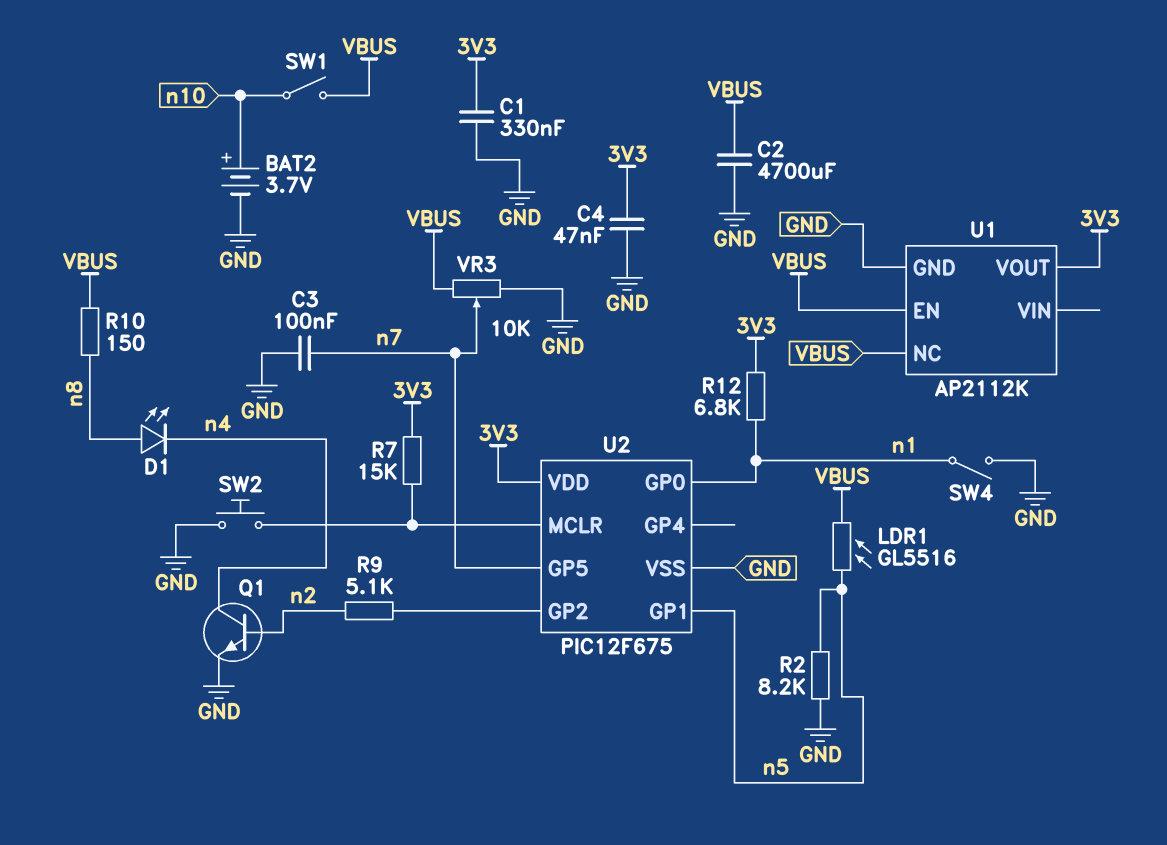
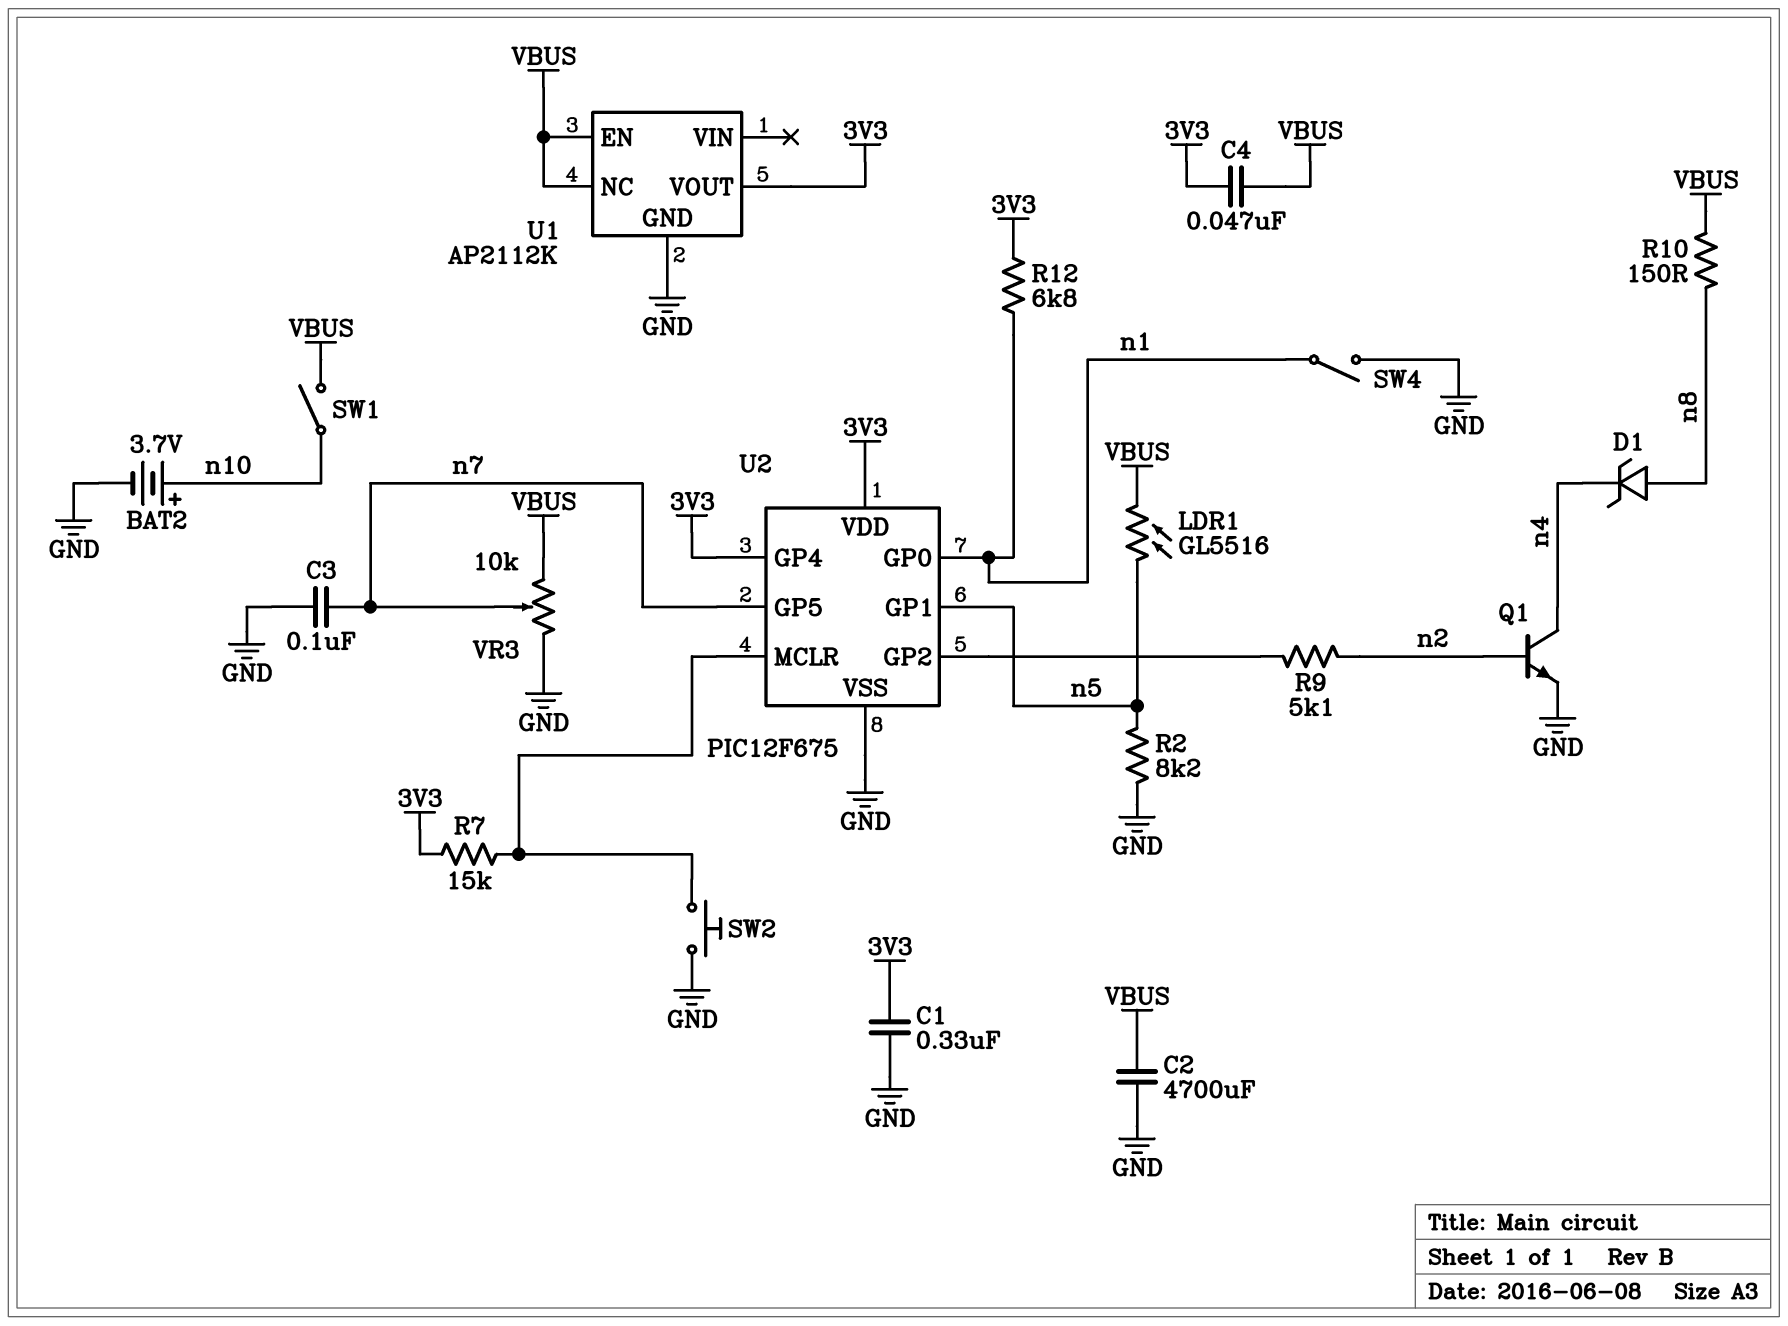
C4: 47nF (3V3, GND) -> 47nF (3V3, VBUS)
D1: LED (A n8, K n4) -> zener (A n8, K n4)
U2 pin GP4: none -> 3V3

